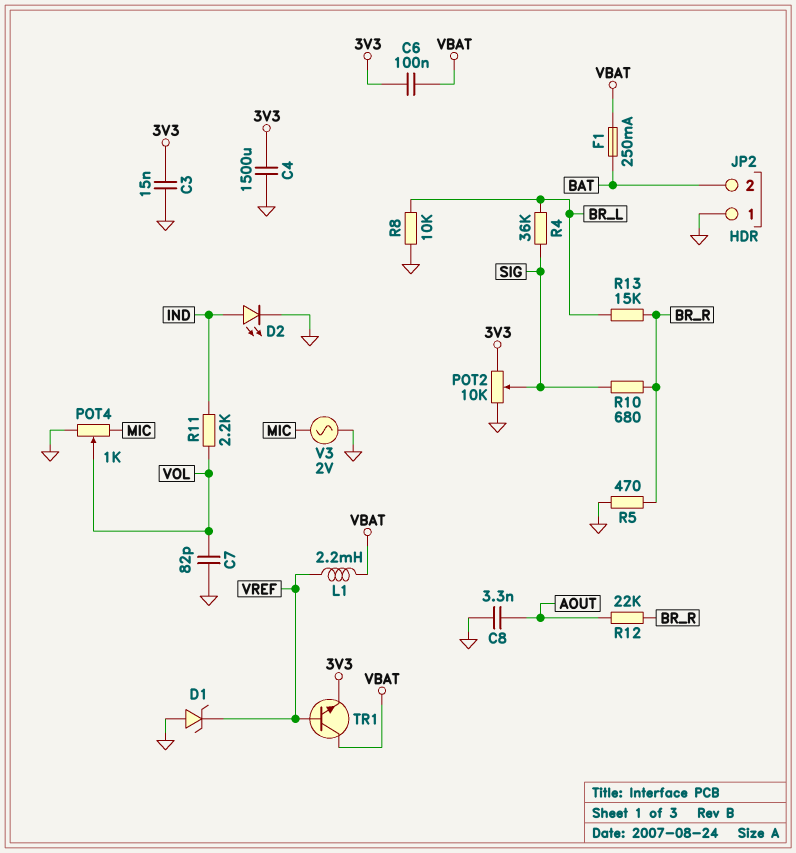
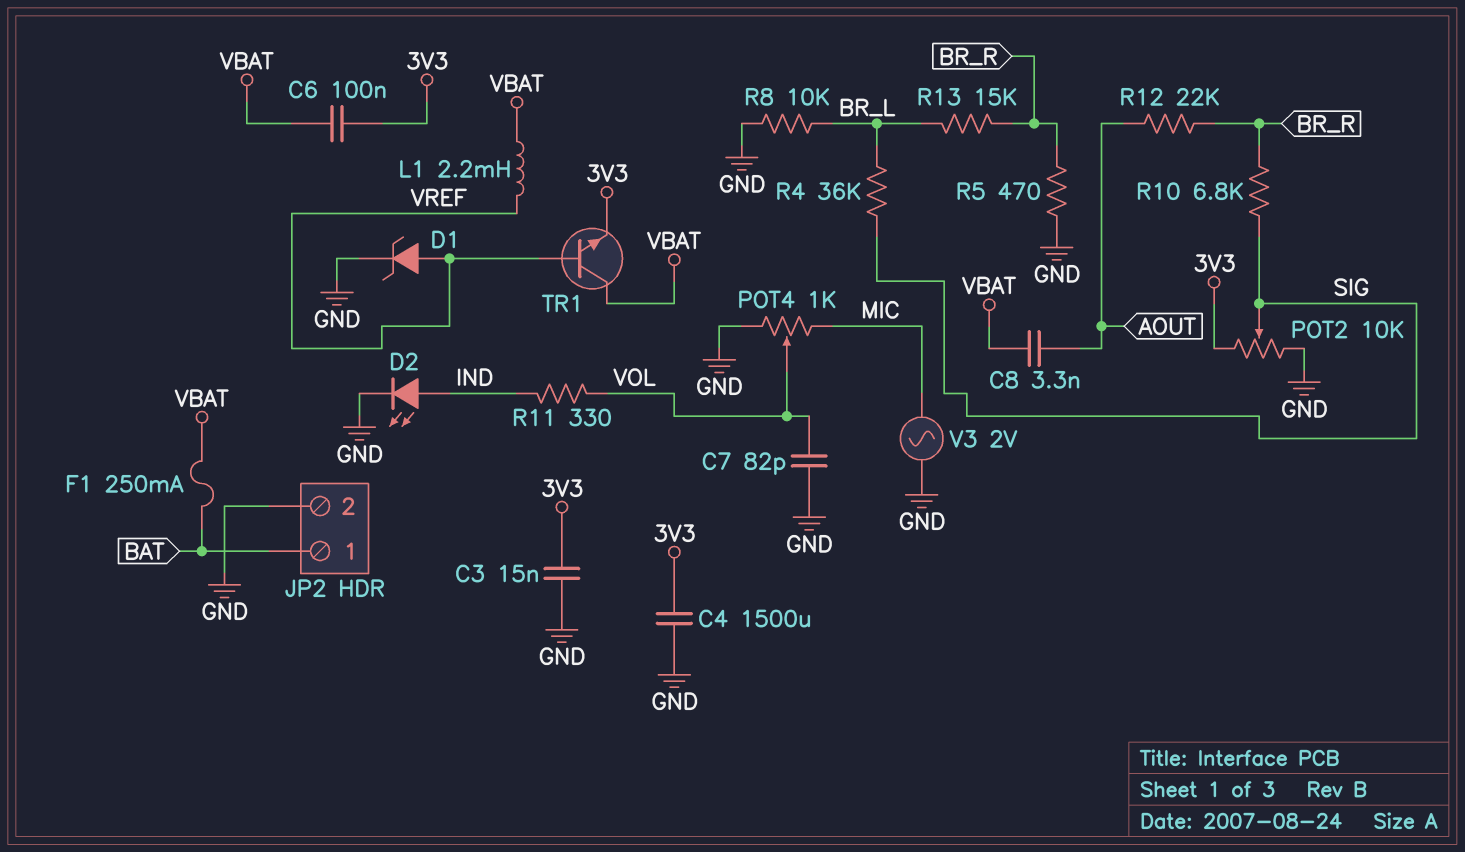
C8: 3.3nF (AOUT, GND) -> 3.3nF (AOUT, VBAT)
D1: zener (A GND, K VREF) -> zener (A VREF, K GND)
JP2 pin 1: GND -> BAT
JP2 pin 2: BAT -> GND
R10: 680 (BR_R, SIG) -> 6.8k (BR_R, SIG)
R11: 2.2k (IND, VOL) -> 330 (IND, VOL)

